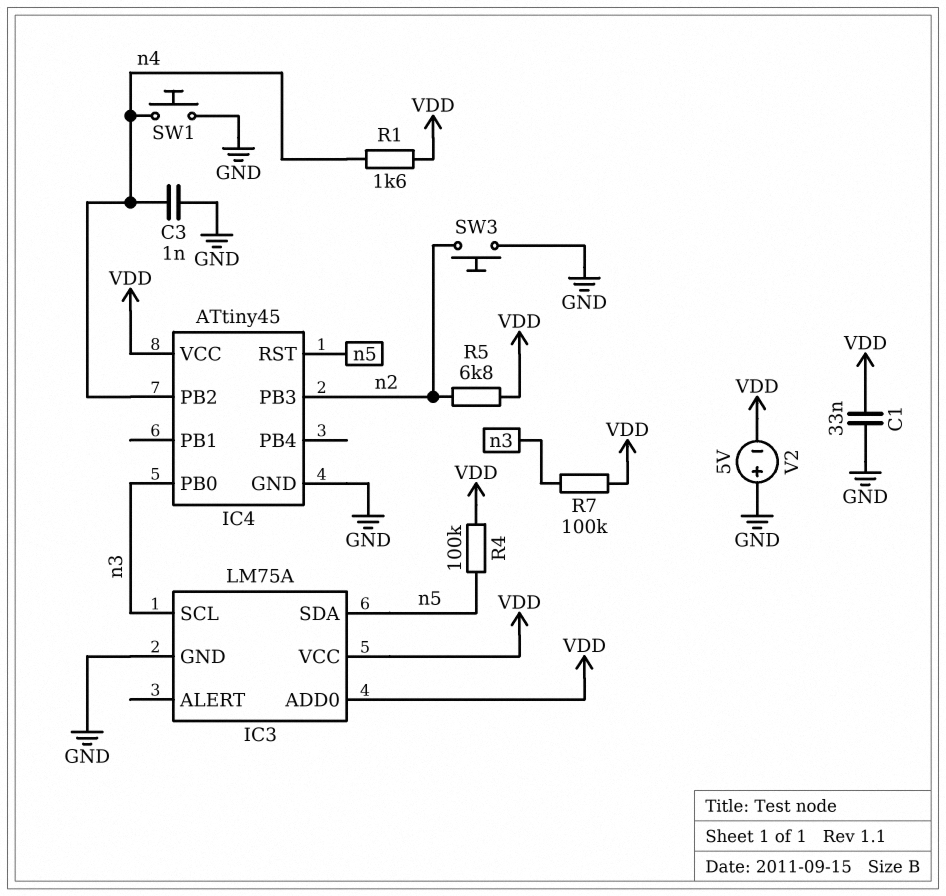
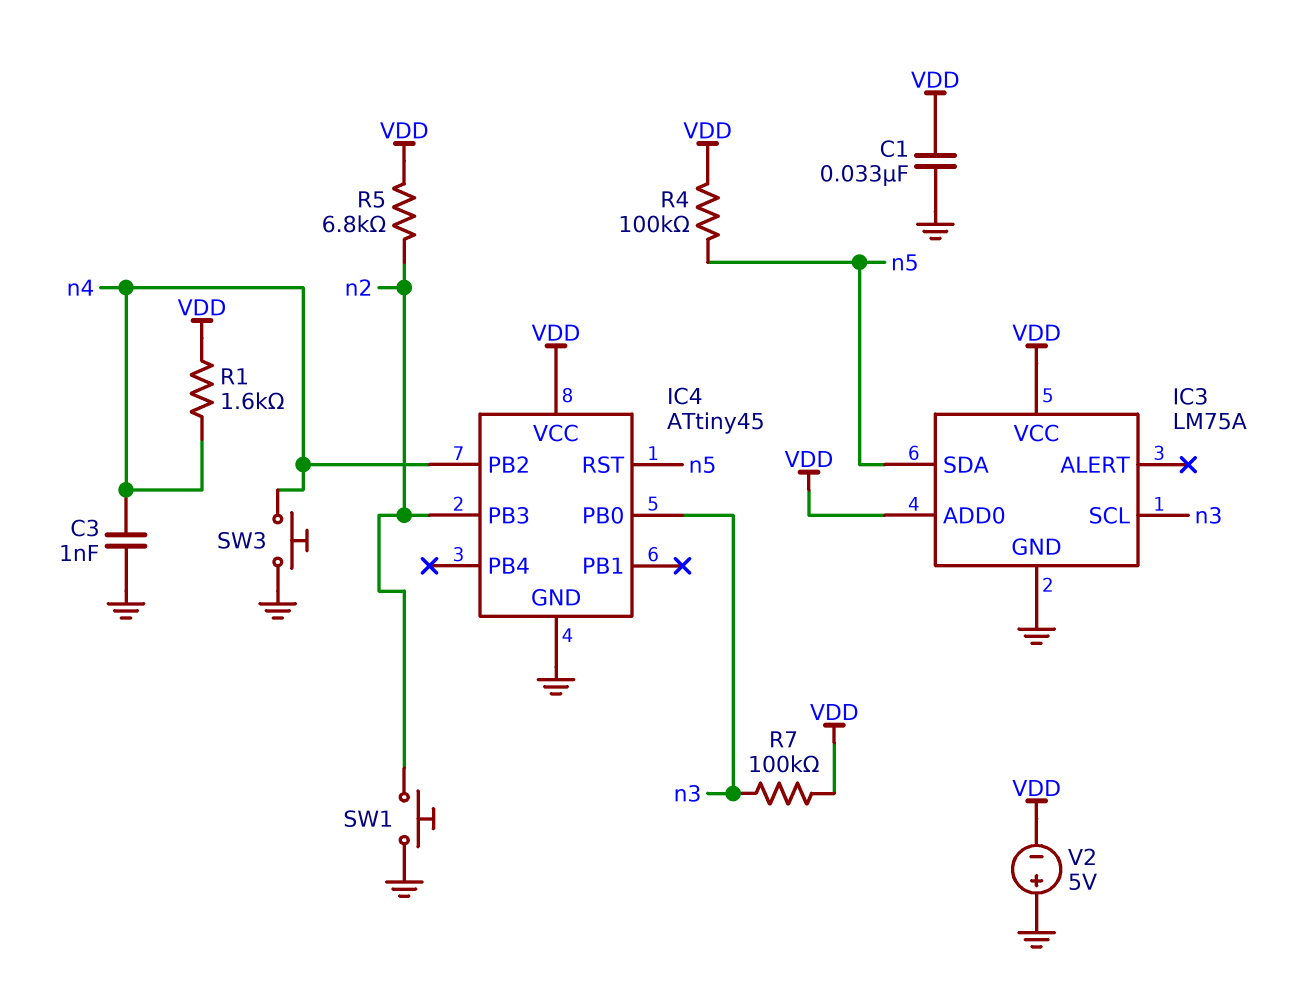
SW1: button (GND, n4) -> button (GND, n2)
SW3: button (GND, n2) -> button (GND, n4)

